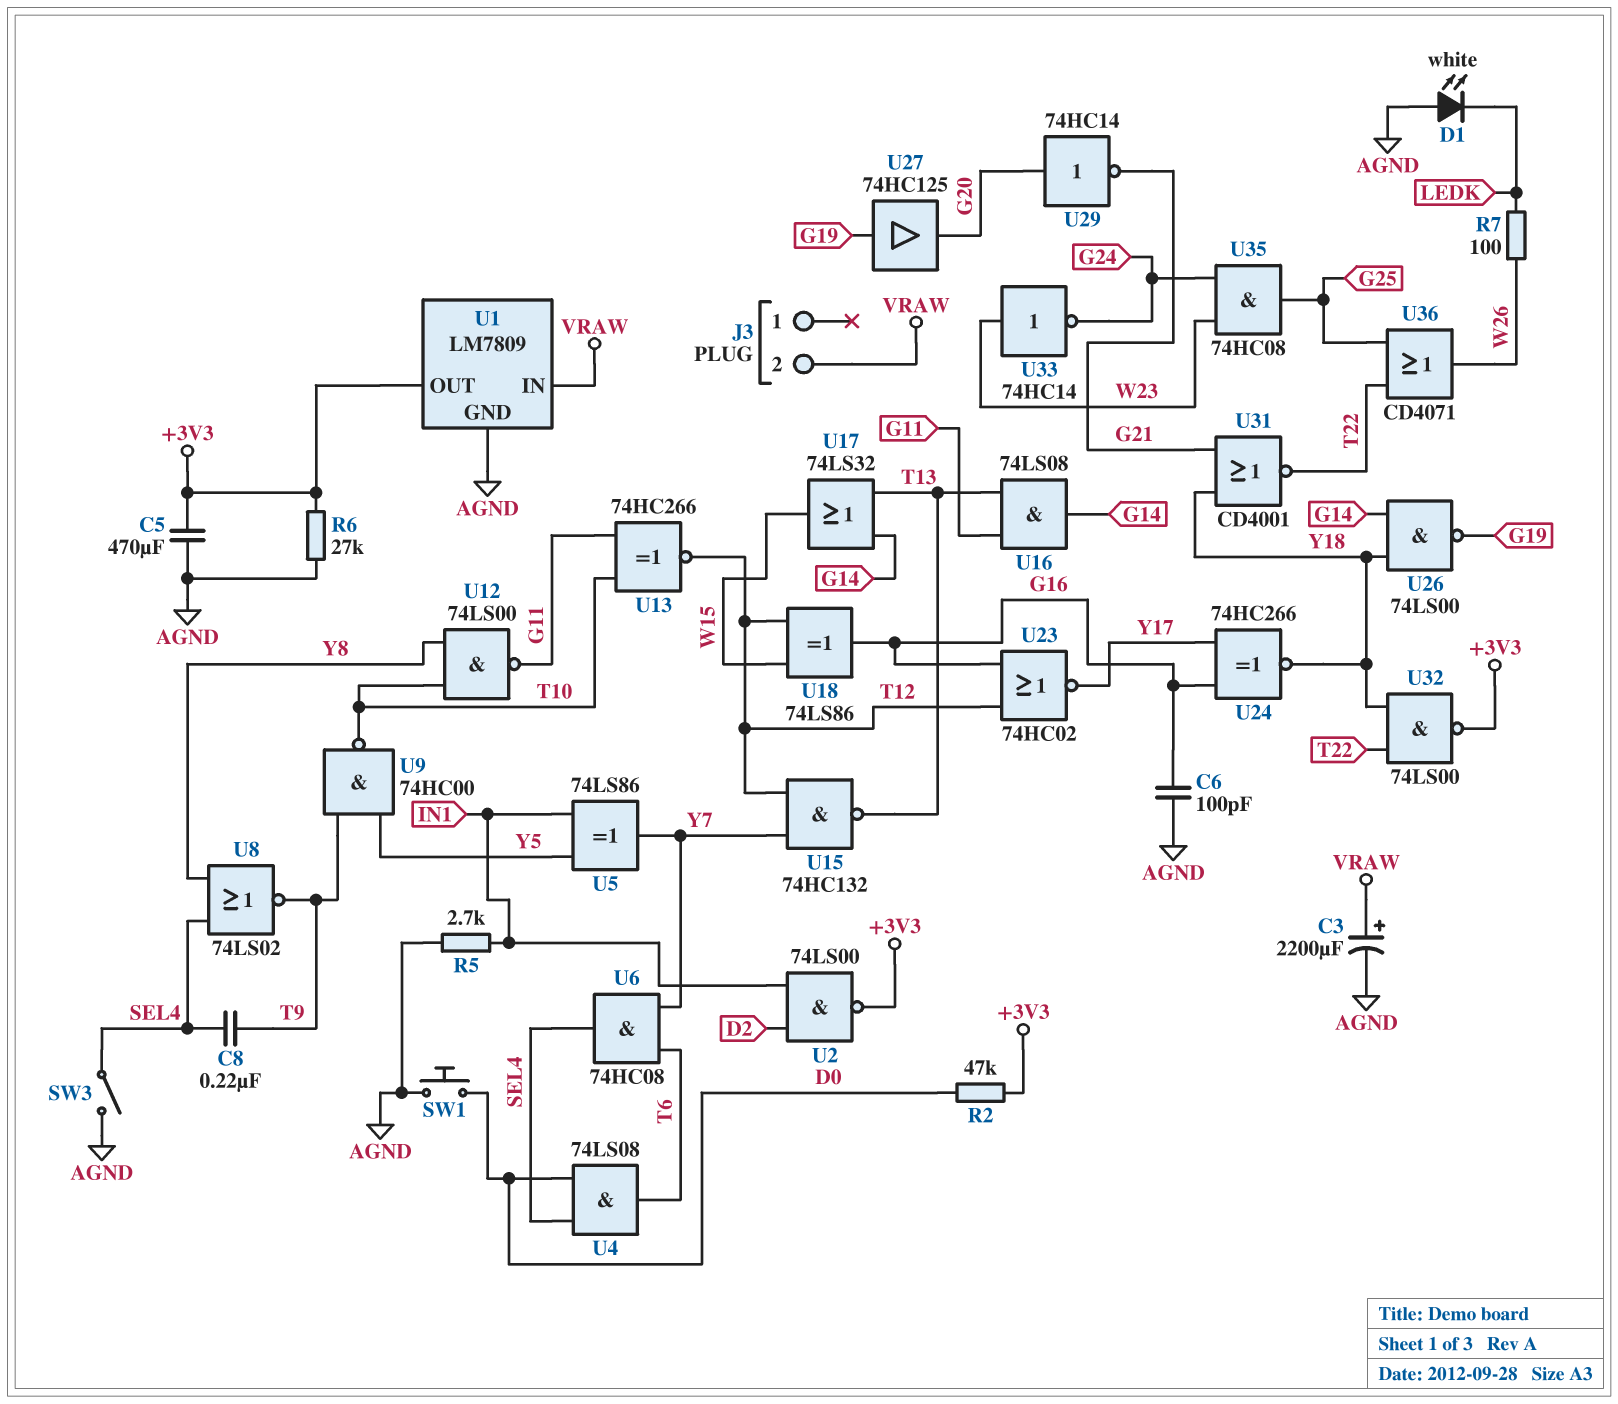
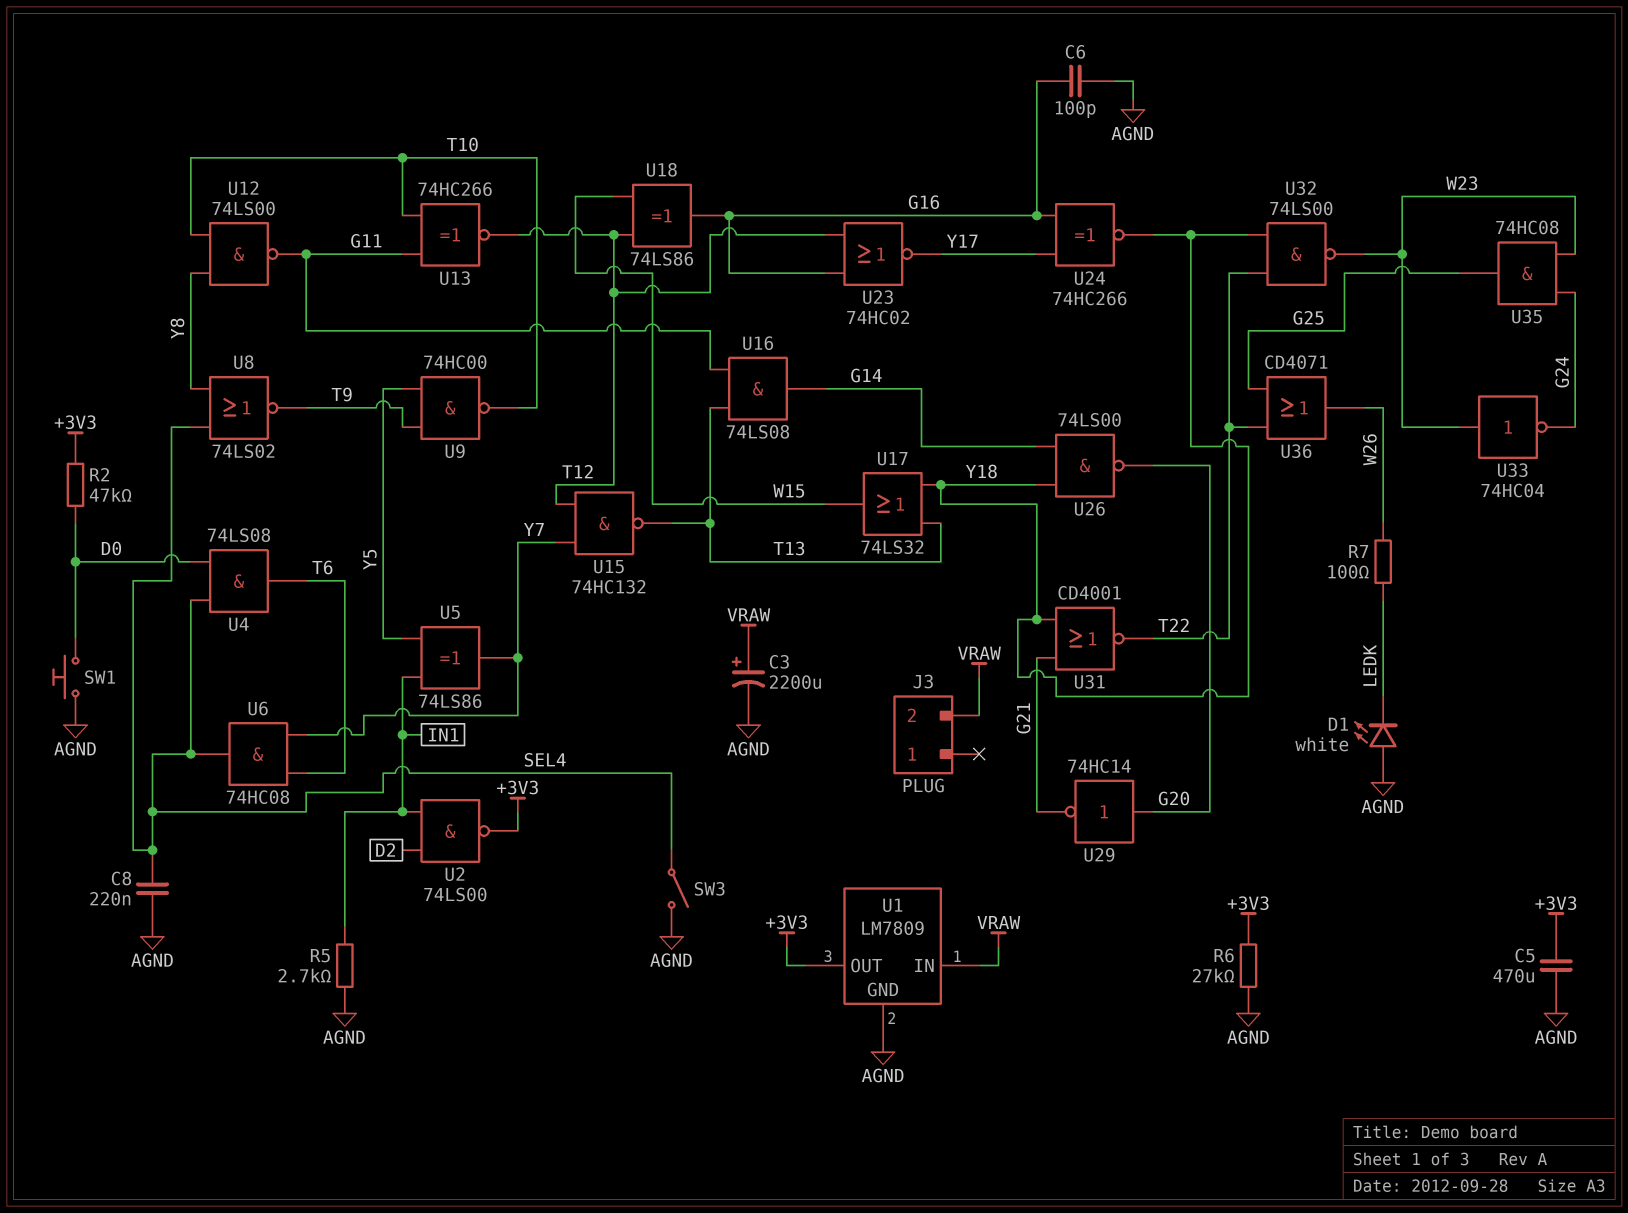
C8: 220nF (SEL4, T9) -> 220nF (AGND, SEL4)
U17: OR 74LS32 (in G14, in T13, out W15) -> OR 74LS32 (in T13, in Y18, out W15)
U26: NAND 74LS00 (in G14, in Y18, out G19) -> NAND 74LS00 (in G14, in Y18, out G20)
U27: buffer 74HC125 (in G19, out G20) -> none
U32: NAND 74LS00 (in T22, in Y18, out +3V3) -> NAND 74LS00 (in T22, in Y18, out W23)
U33: NOT 74HC14 (in W23, out G24) -> NOT 74HC04 (in W23, out G24)

